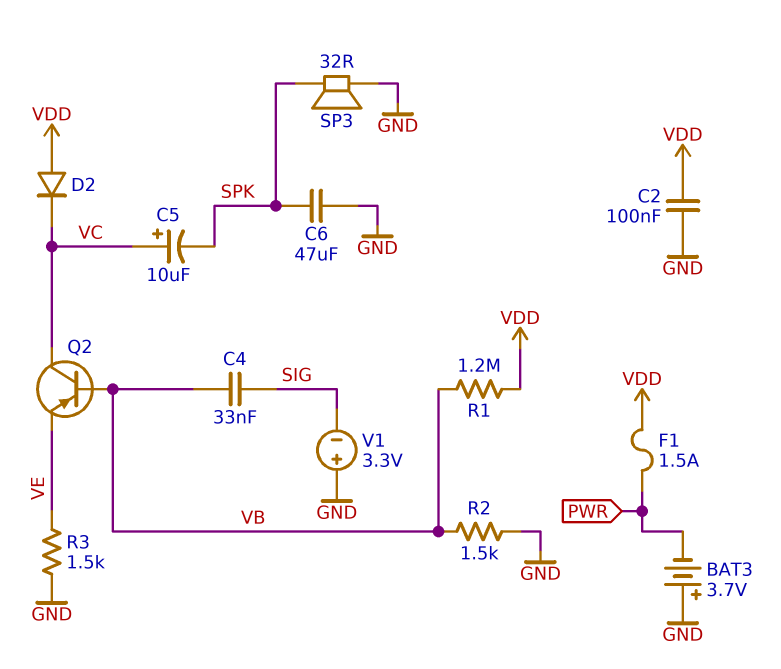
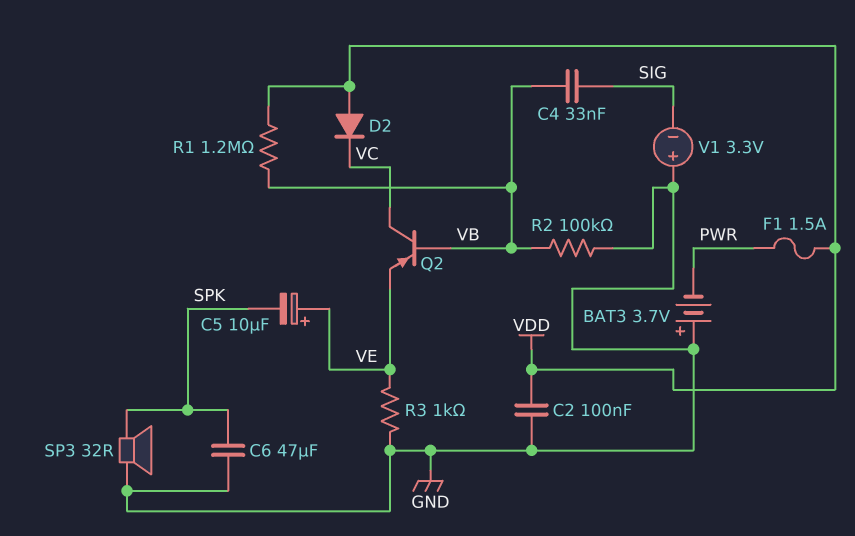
C5: 10uF (plus VC, minus SPK) -> 10uF (plus VE, minus SPK)
R2: 1.5k (GND, VB) -> 100k (GND, VB)
R3: 1.5k (GND, VE) -> 1k (GND, VE)

